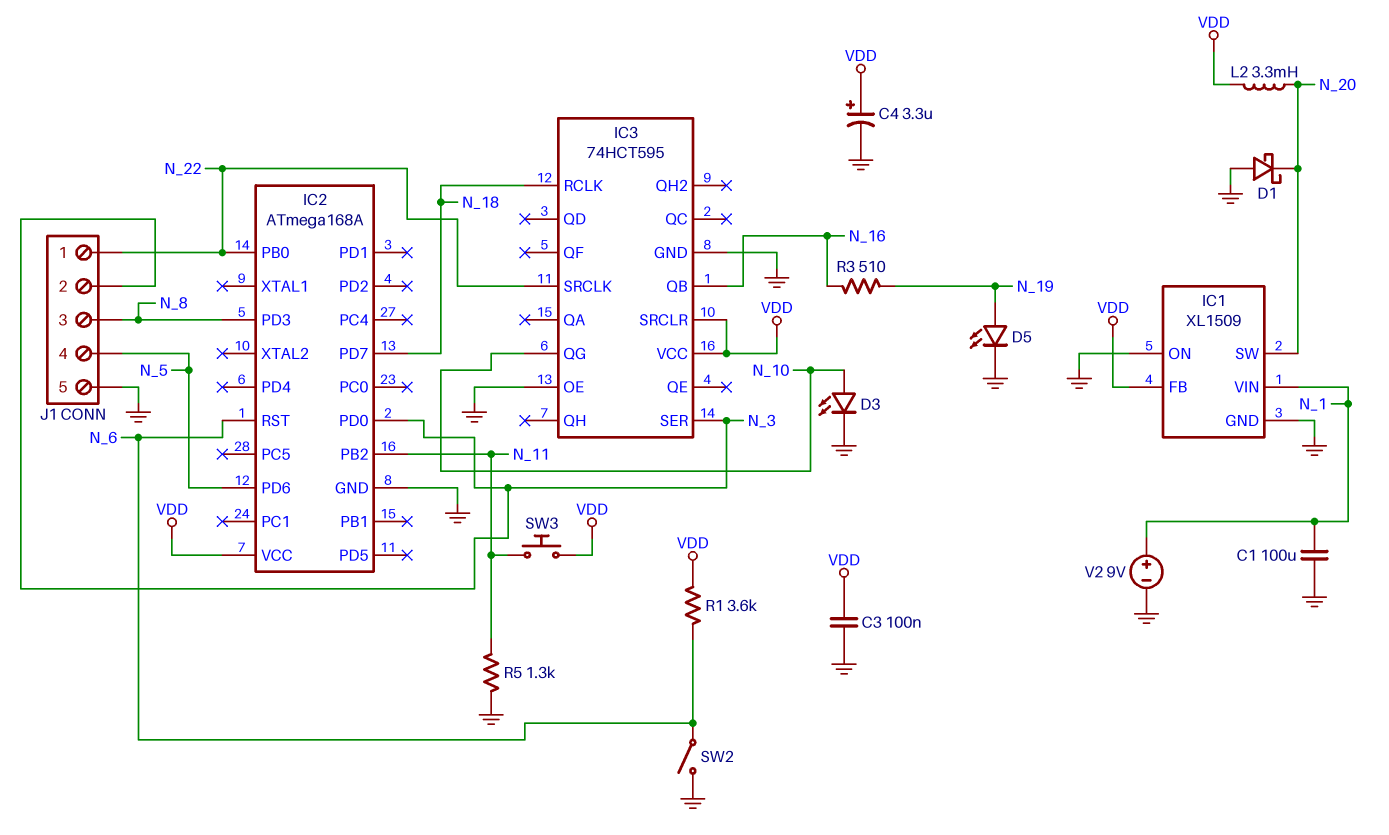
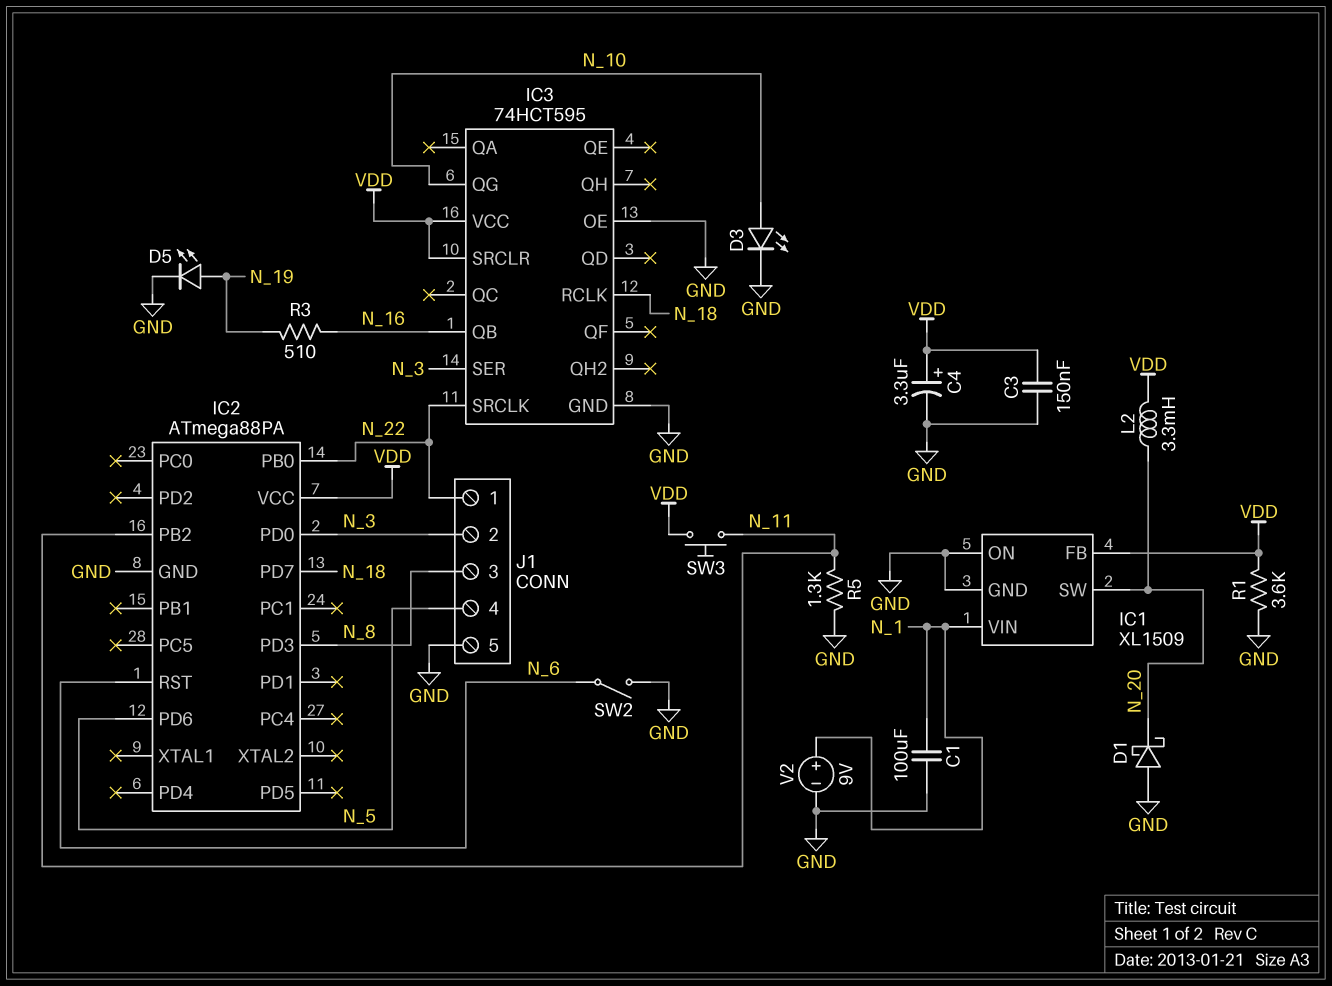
C3: 100nF (GND, VDD) -> 150nF (GND, VDD)
IC2: ATmega168A -> ATmega88PA
R1: 3.6k (N_6, VDD) -> 3.6k (GND, VDD)

